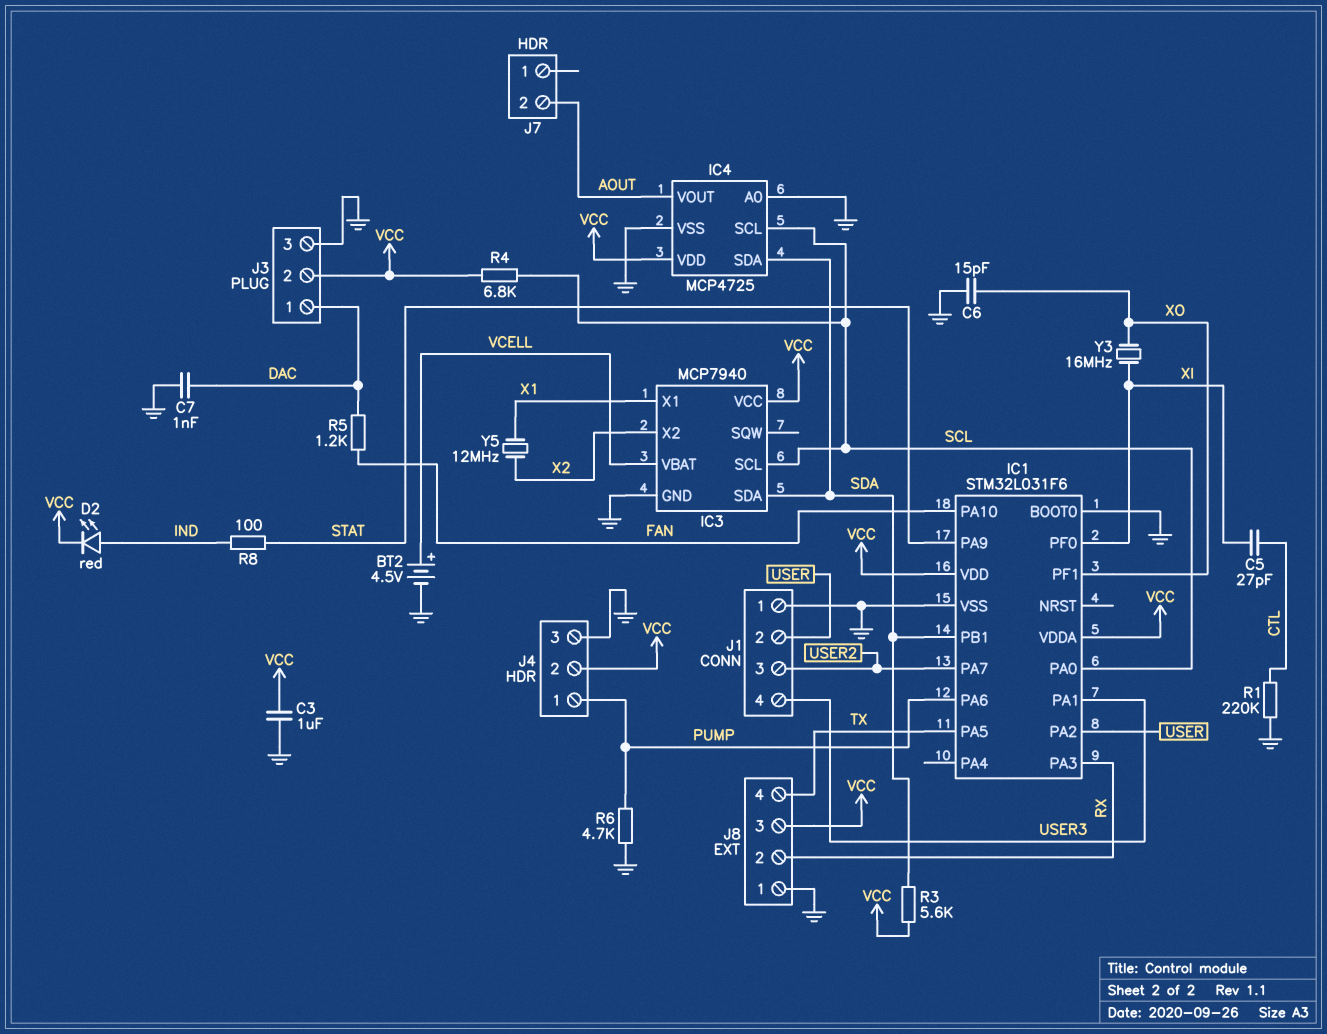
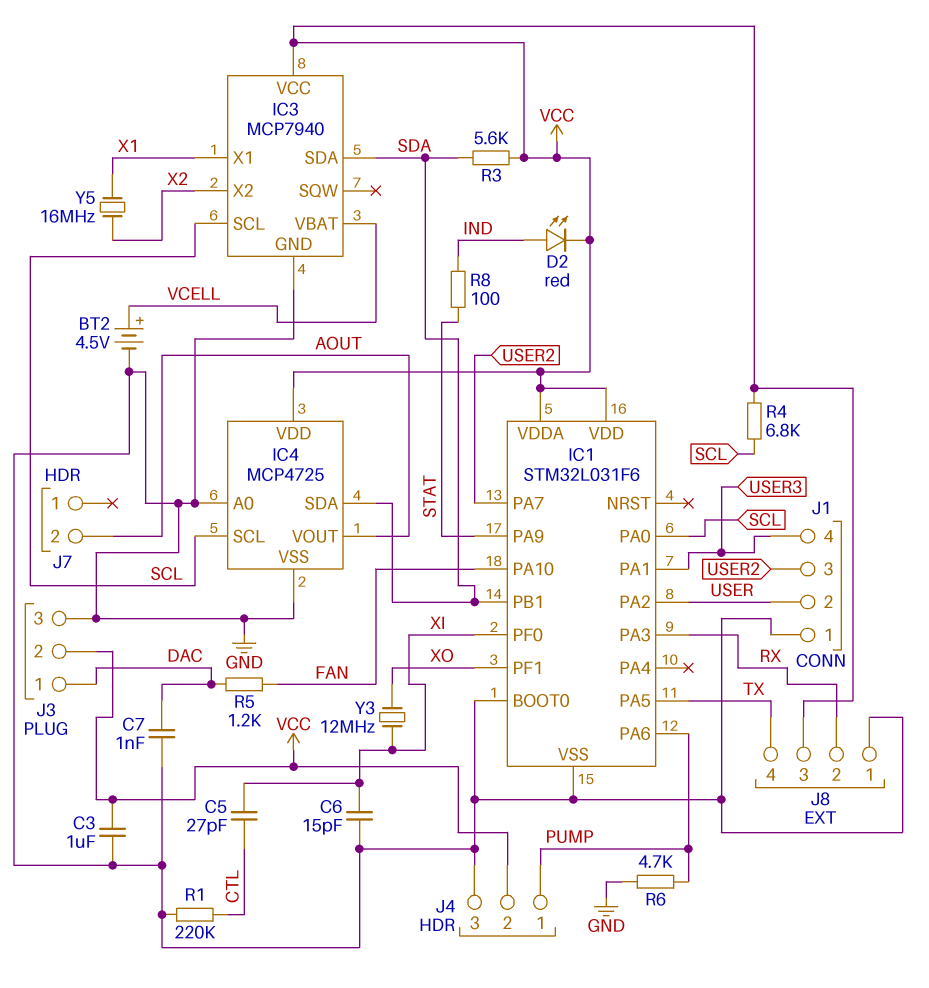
C6: 15pF (GND, XO) -> 15pF (GND, XI)
Y3: 16MHz (XI, XO) -> 12MHz (XI, XO)
Y5: 12MHz (X1, X2) -> 16MHz (X1, X2)

